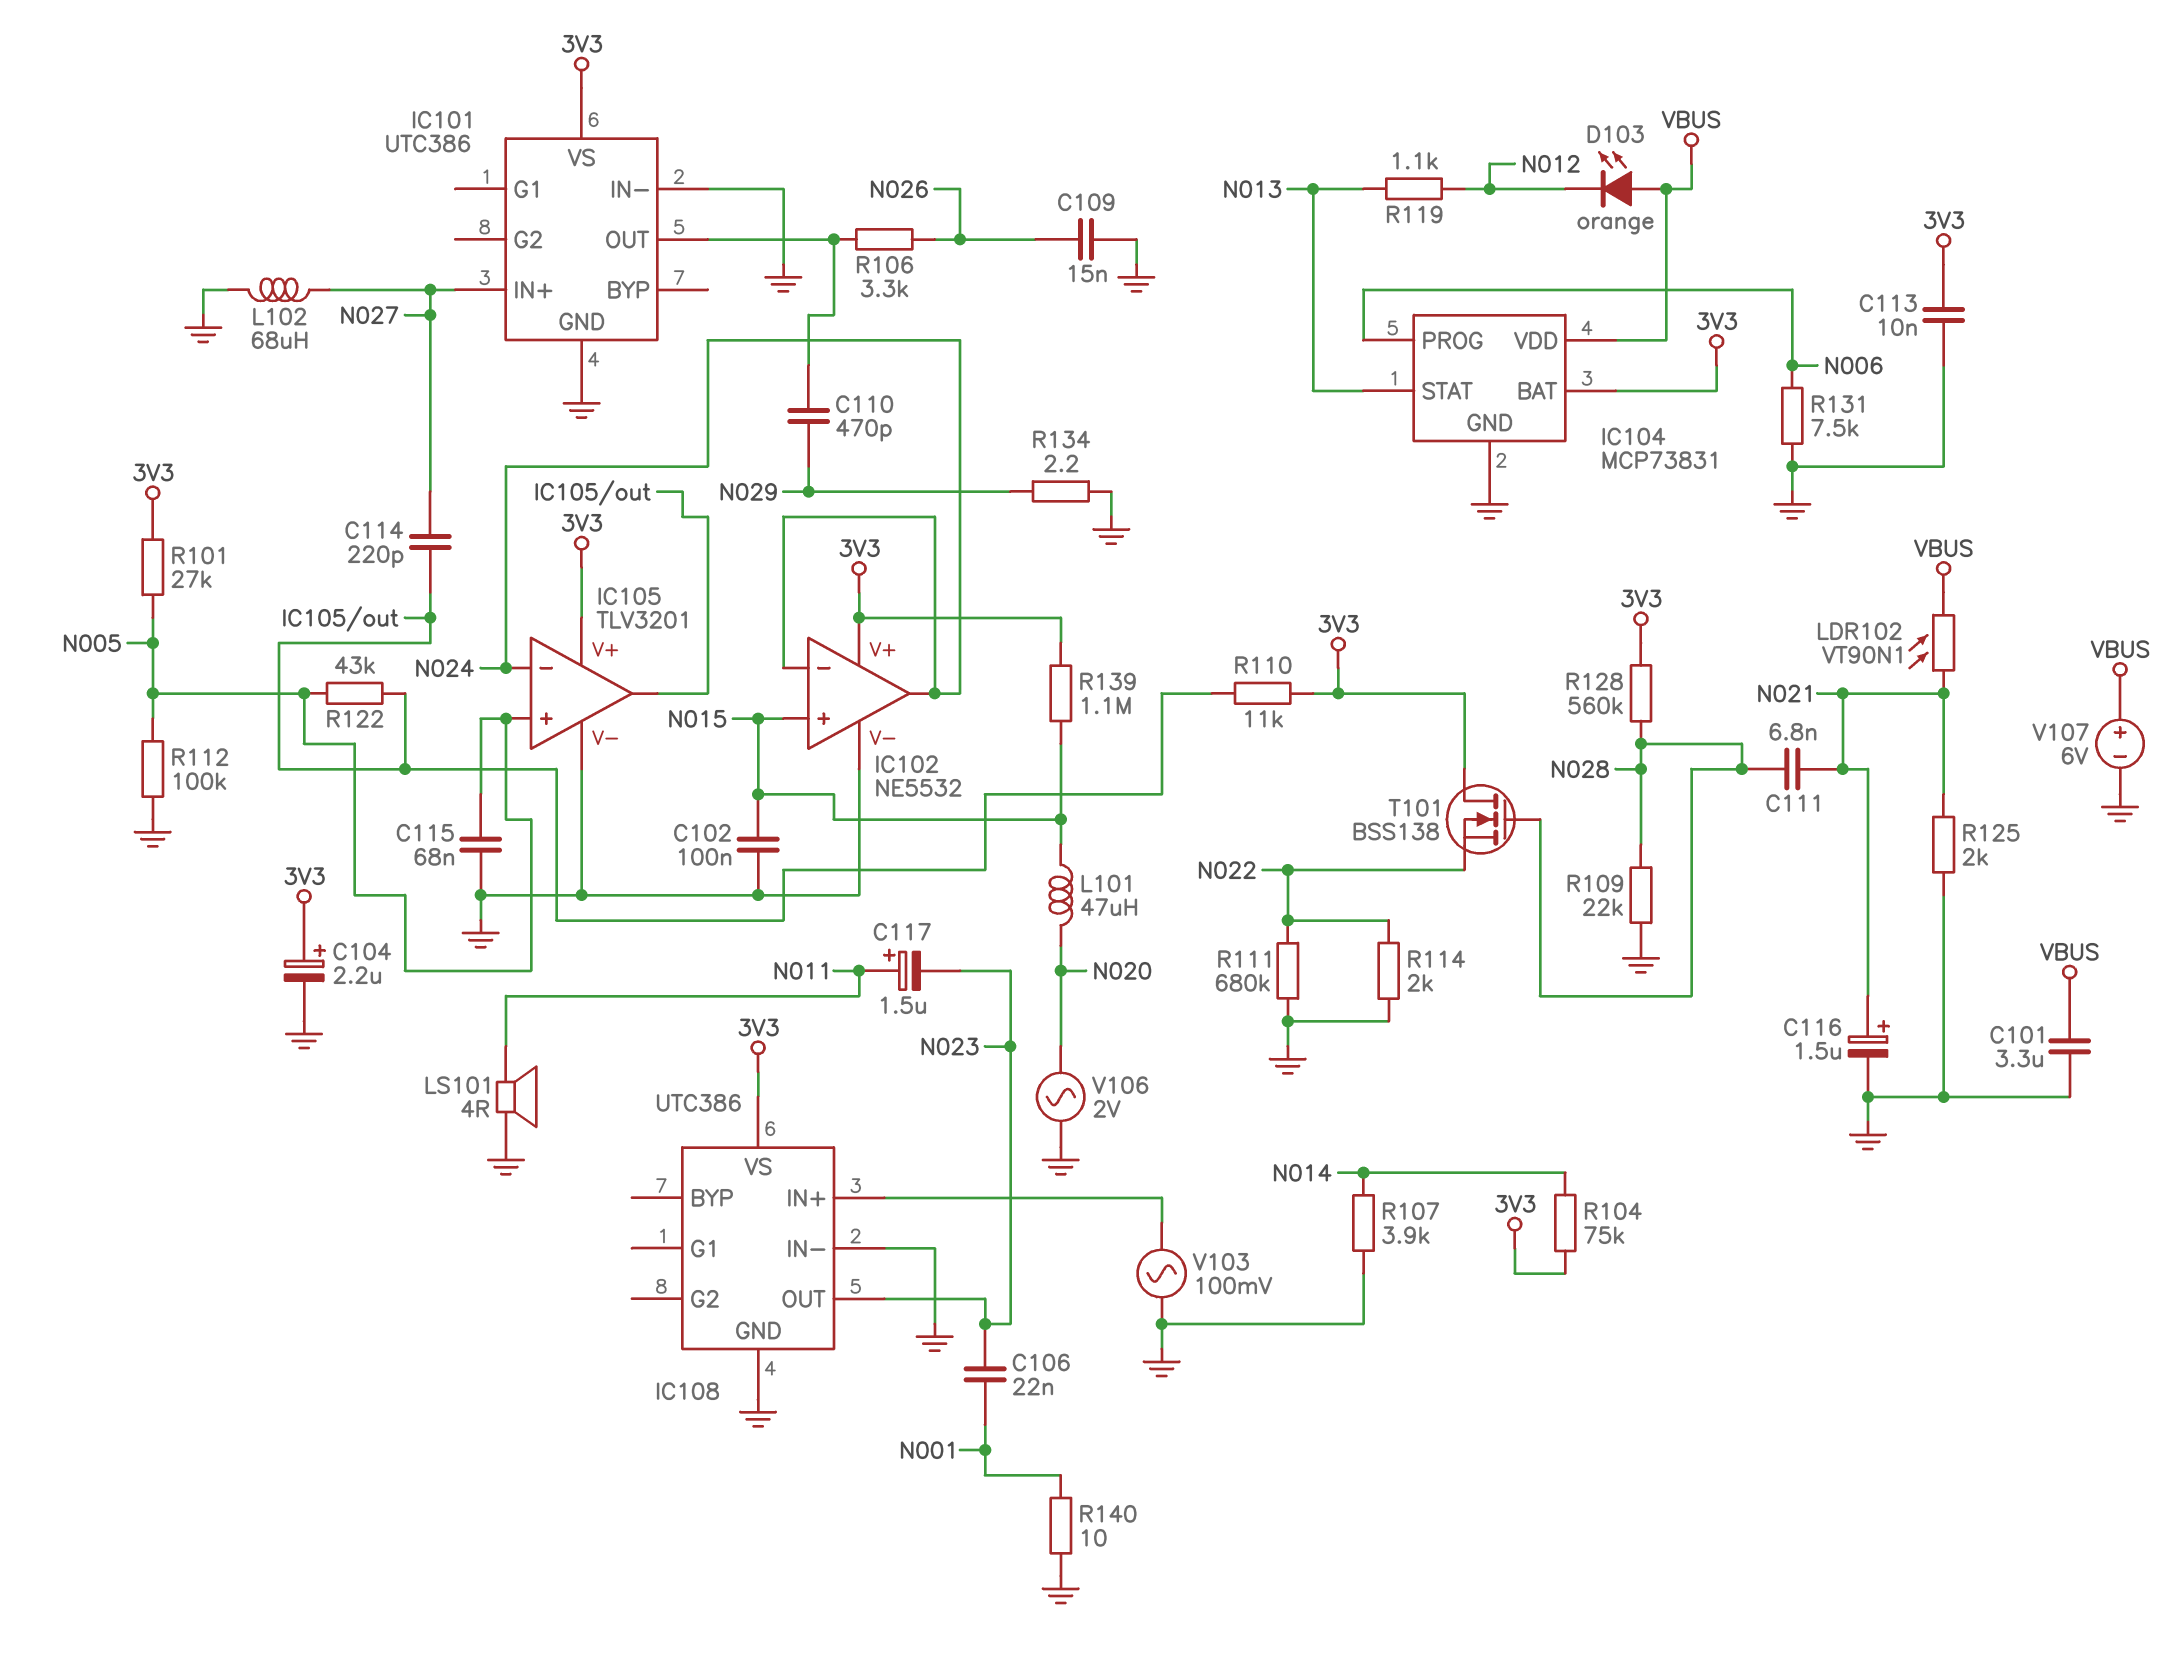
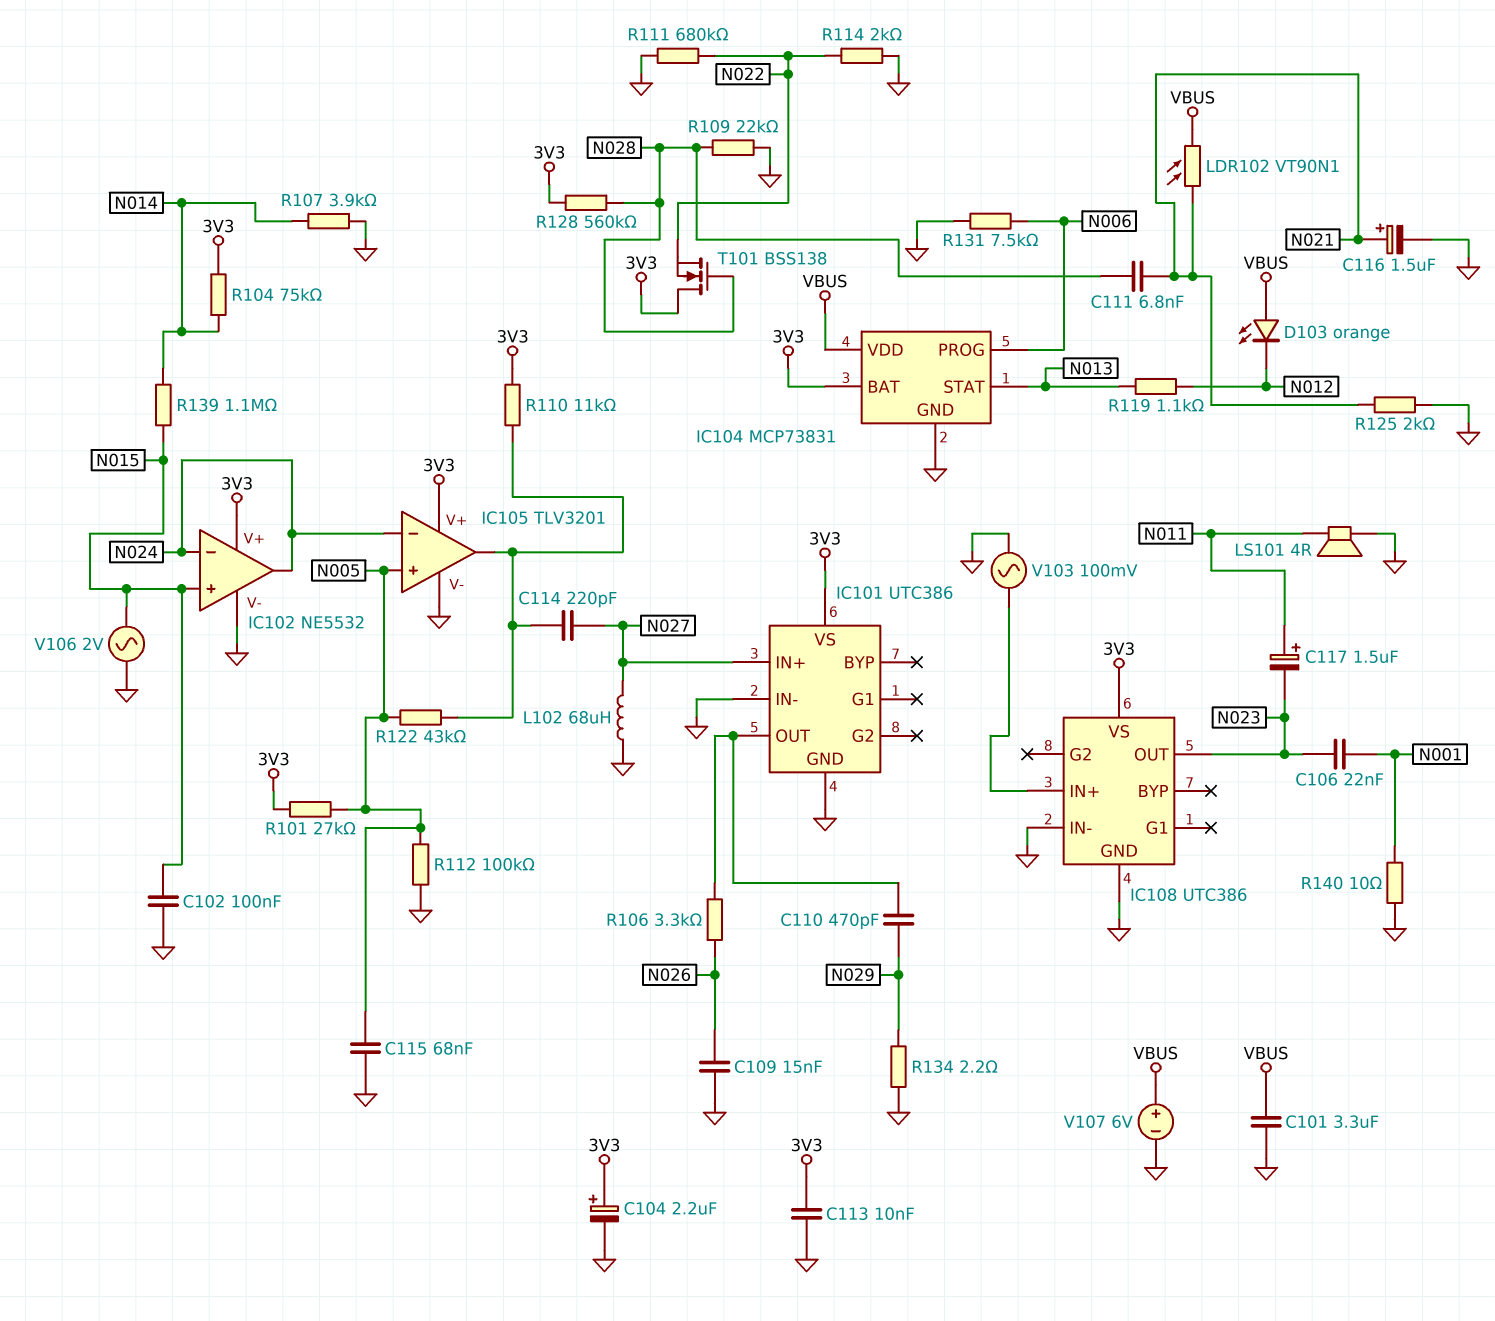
L101: 47uH (N015, N020) -> none
R139: 1.1M (3V3, N015) -> 1.1M (N014, N015)
V106: AC 2V (GND, N020) -> AC 2V (GND, N015)

